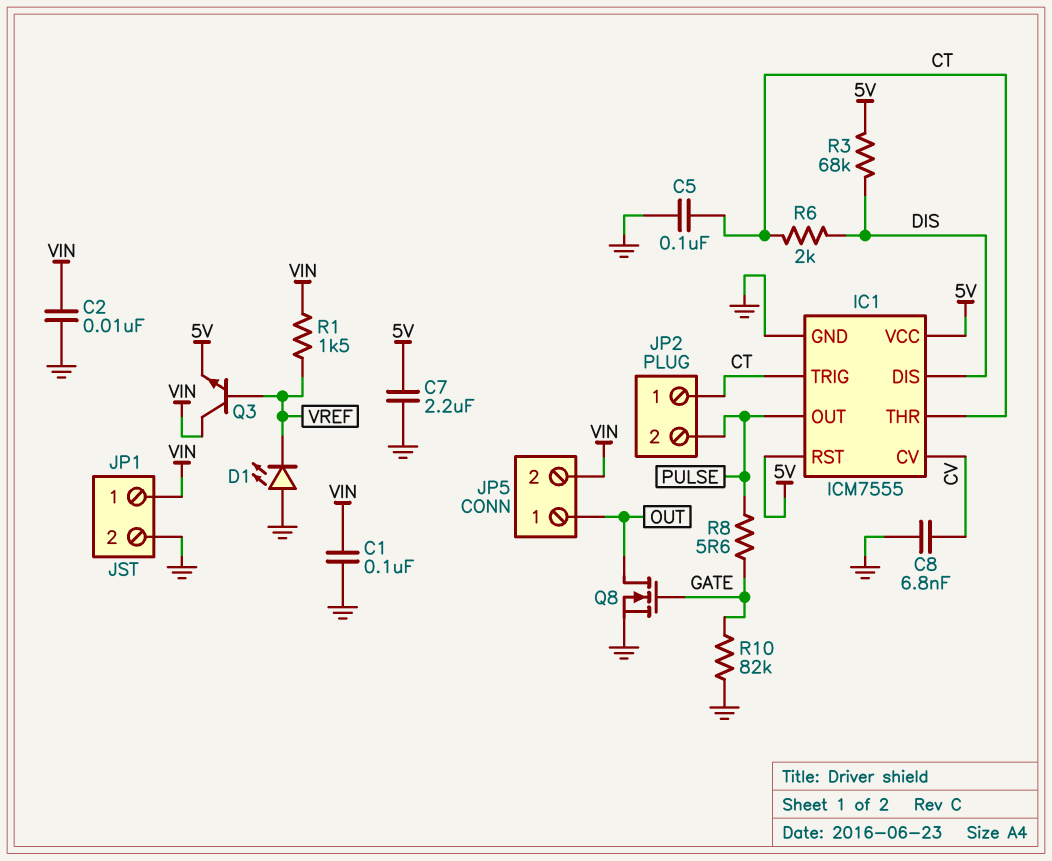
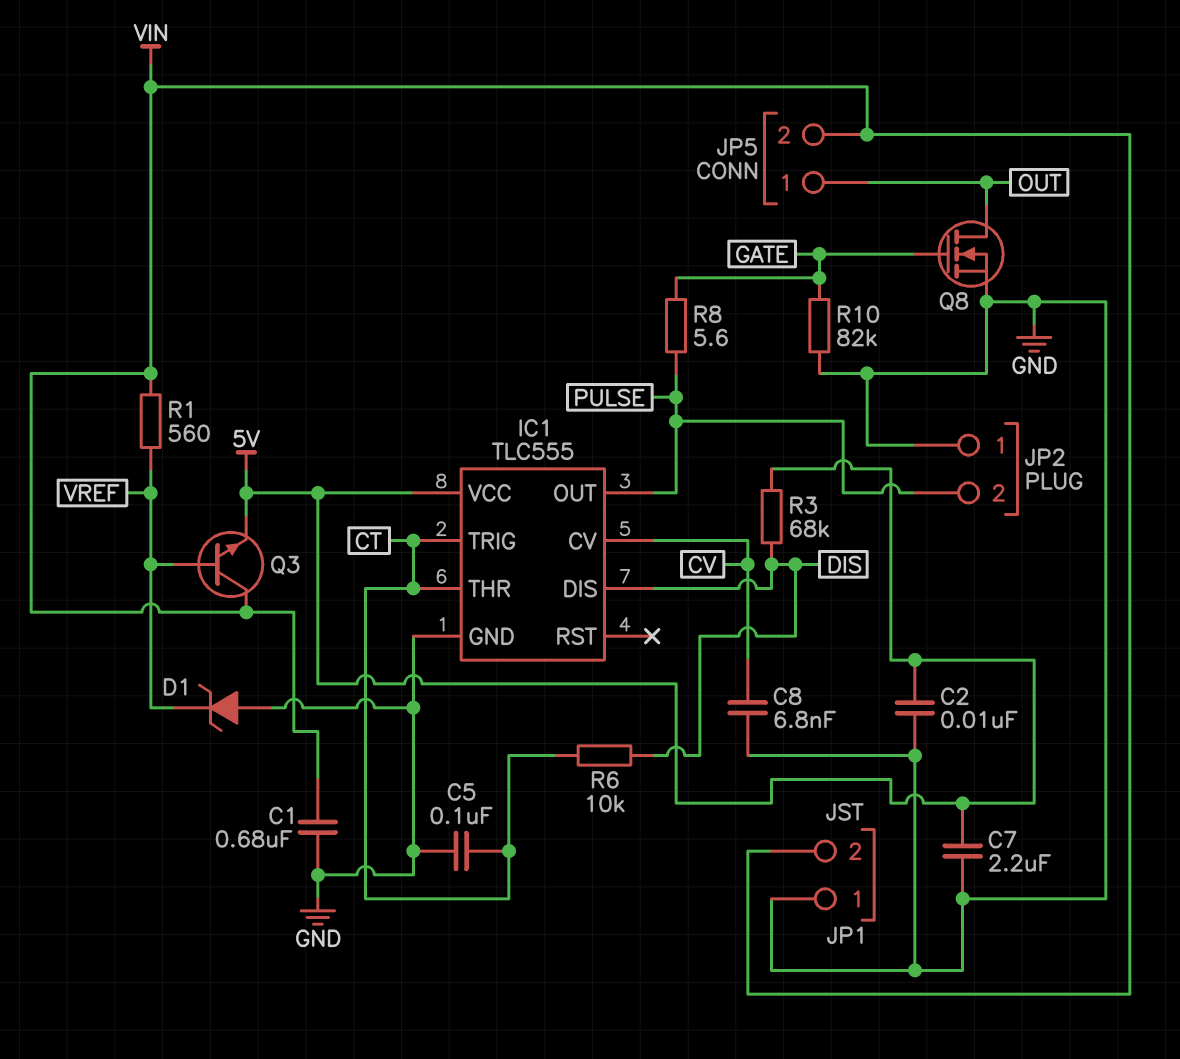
C1: 100nF (GND, VIN) -> 680nF (GND, VIN)
C2: 10nF (GND, VIN) -> 10nF (5V, GND)
D1: LED (A GND, K VREF) -> zener (A GND, K VREF)
IC1: ICM7555 -> TLC555
IC1 pin RST: 5V -> none
JP1 pin 1: VIN -> GND
JP1 pin 2: GND -> VIN
JP2 pin 1: CT -> GND
R1: 1.5k (VIN, VREF) -> 560 (VIN, VREF)
R6: 2k (CT, DIS) -> 10k (CT, DIS)

